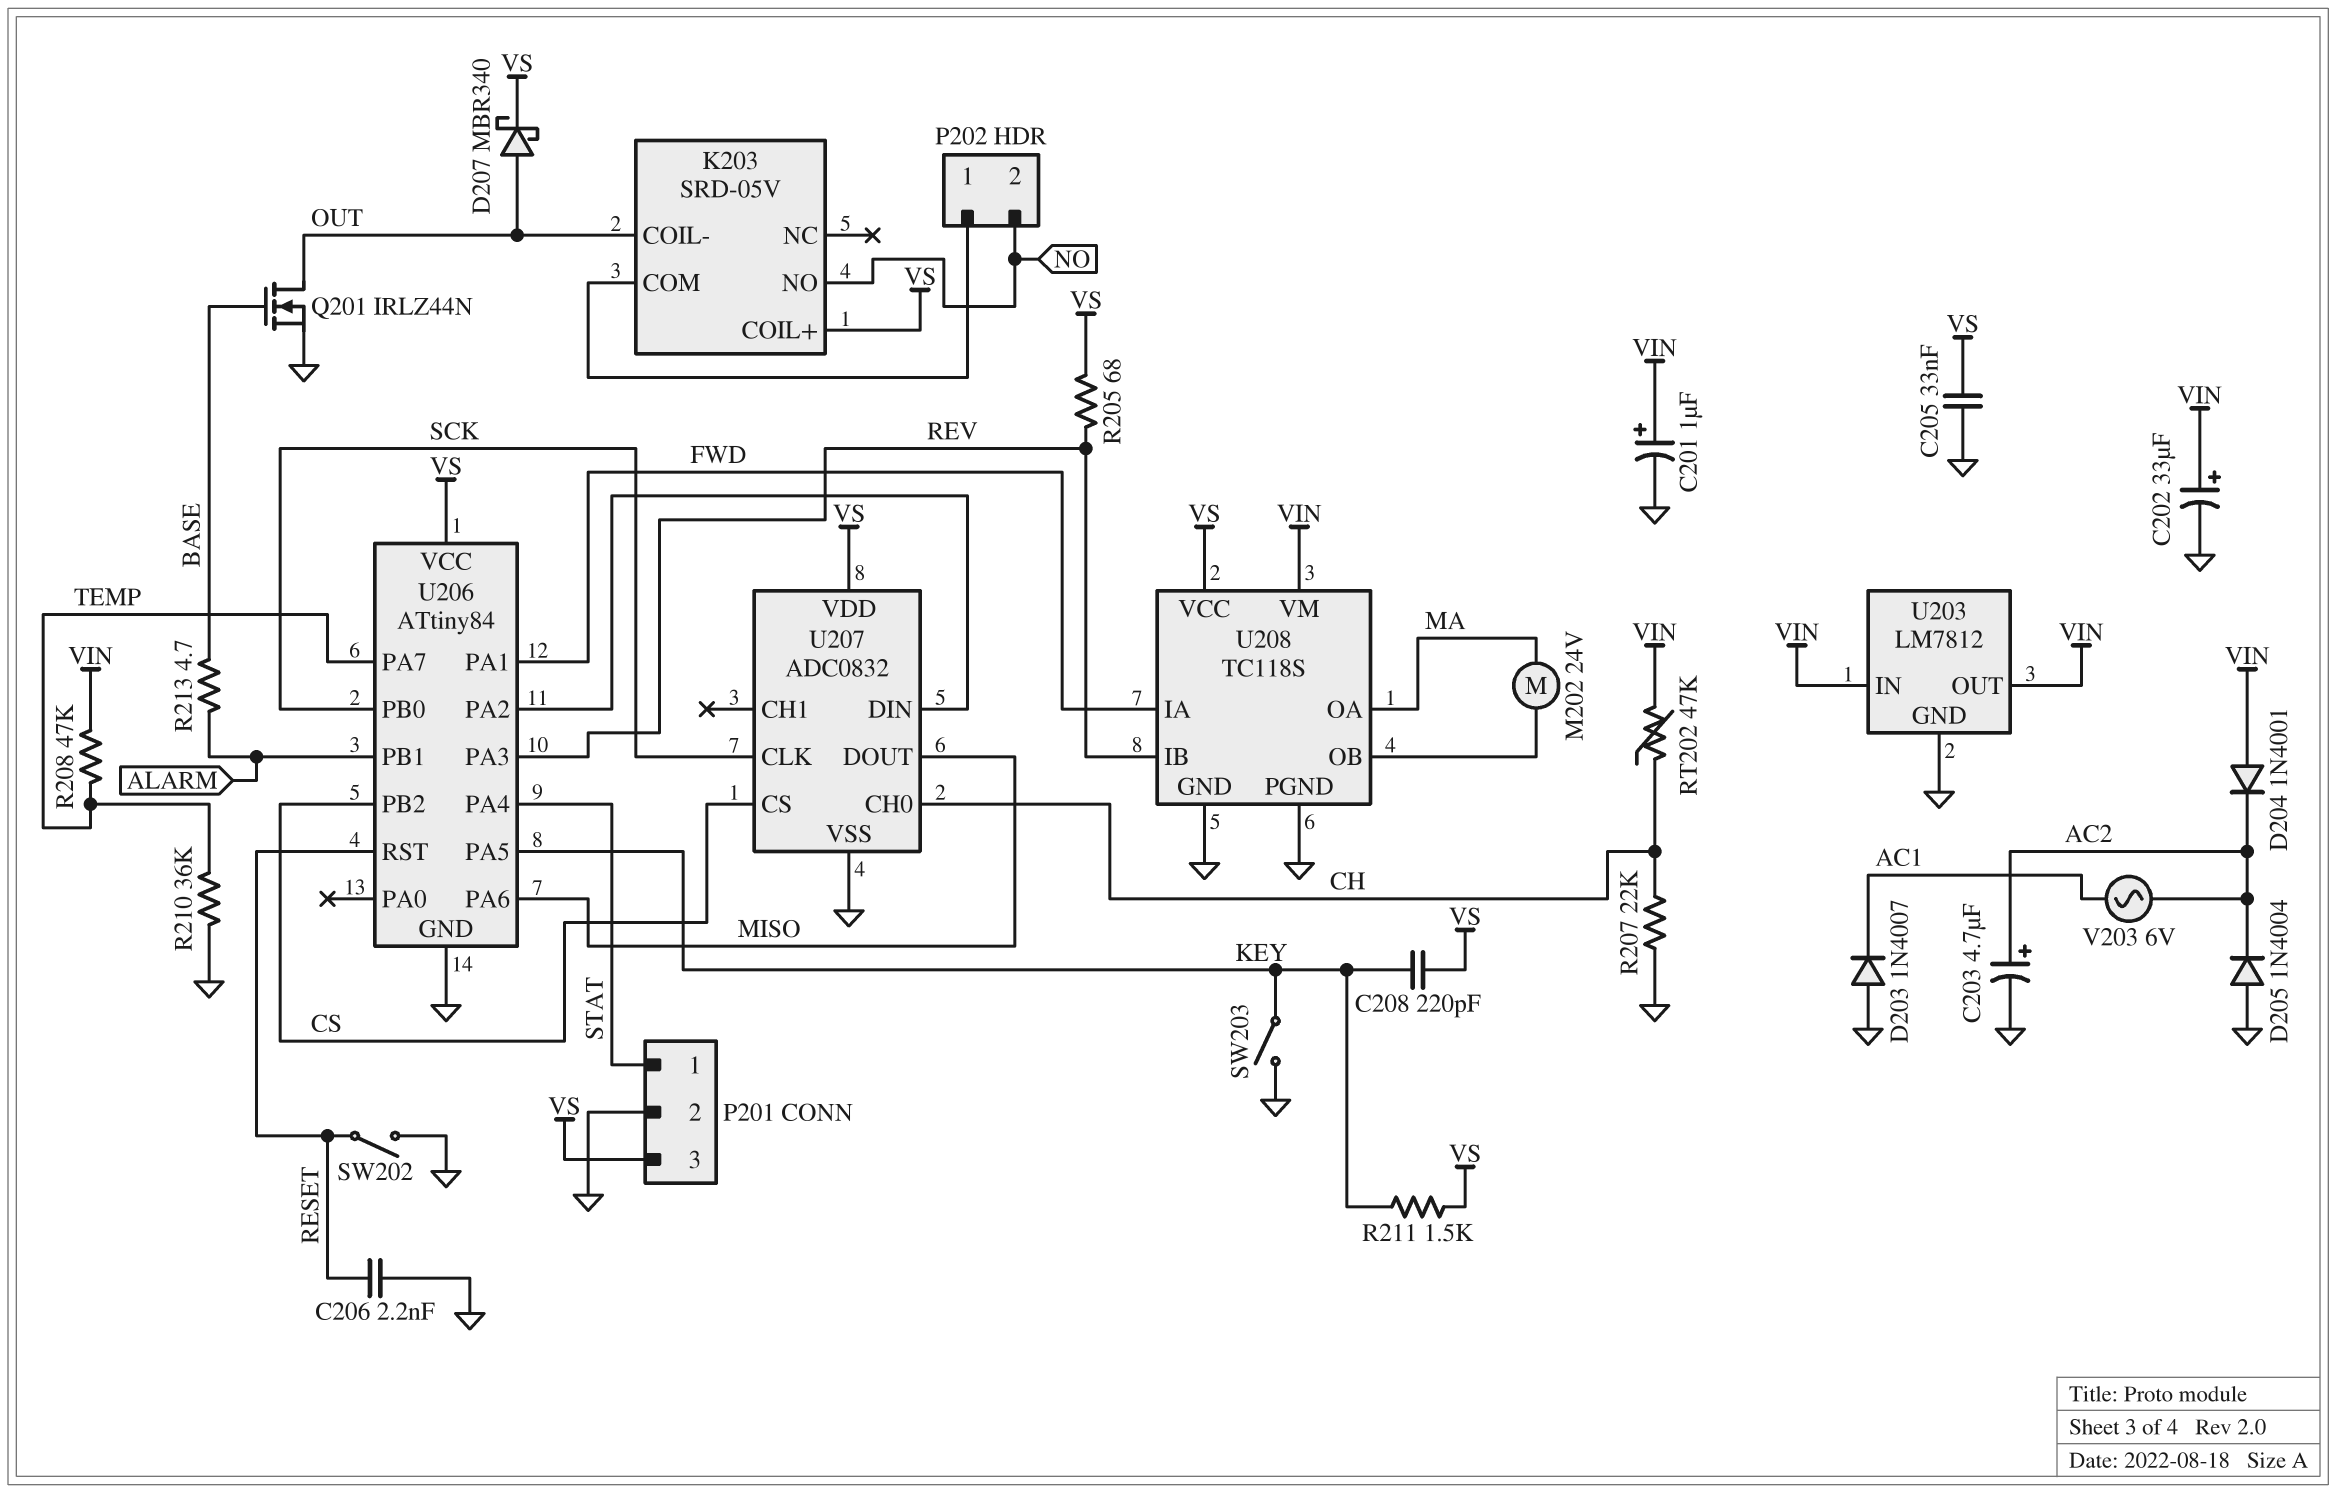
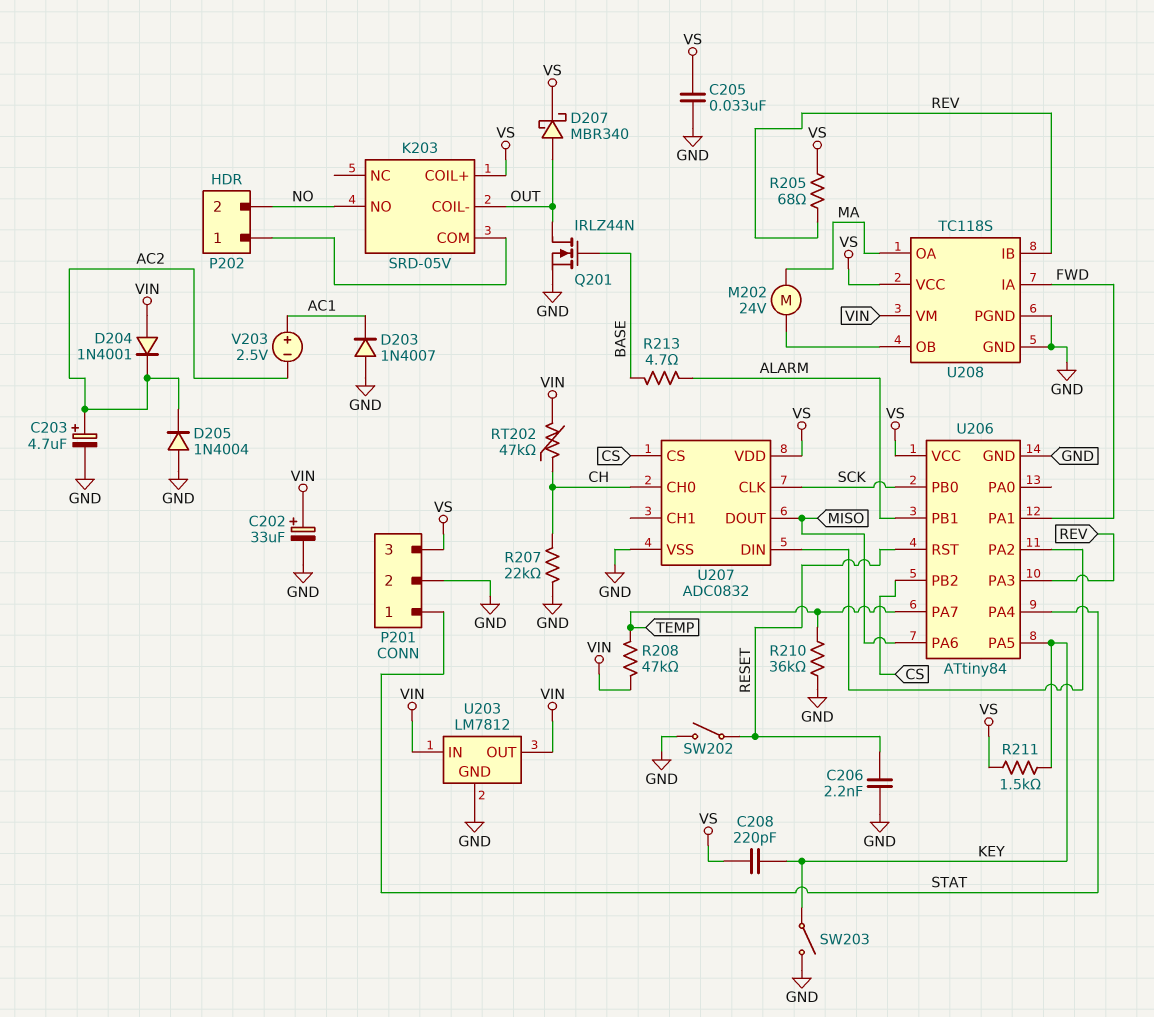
C201: 1uF (plus VIN, minus GND) -> none
V203: AC 6V (AC1, AC2) -> 2.5V (plus AC1, minus AC2)

